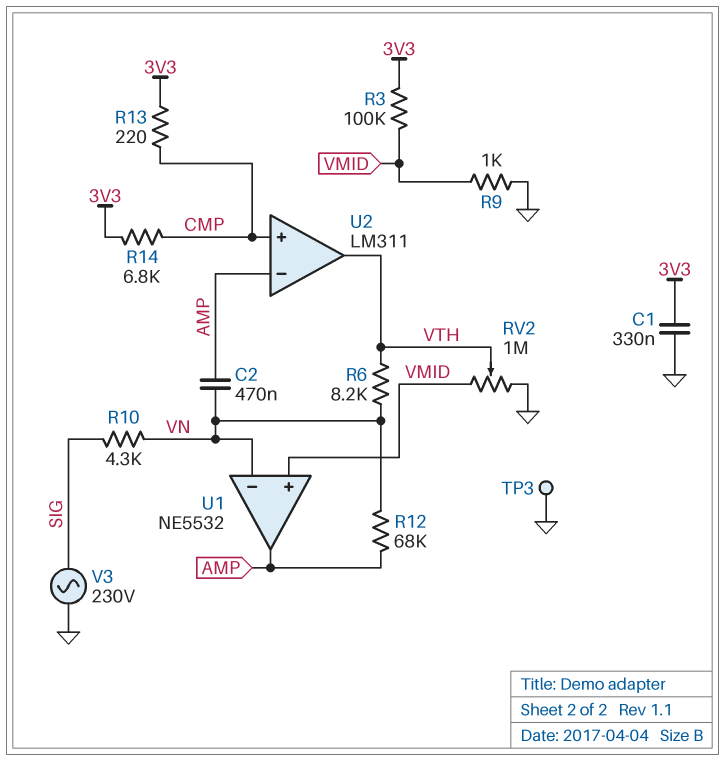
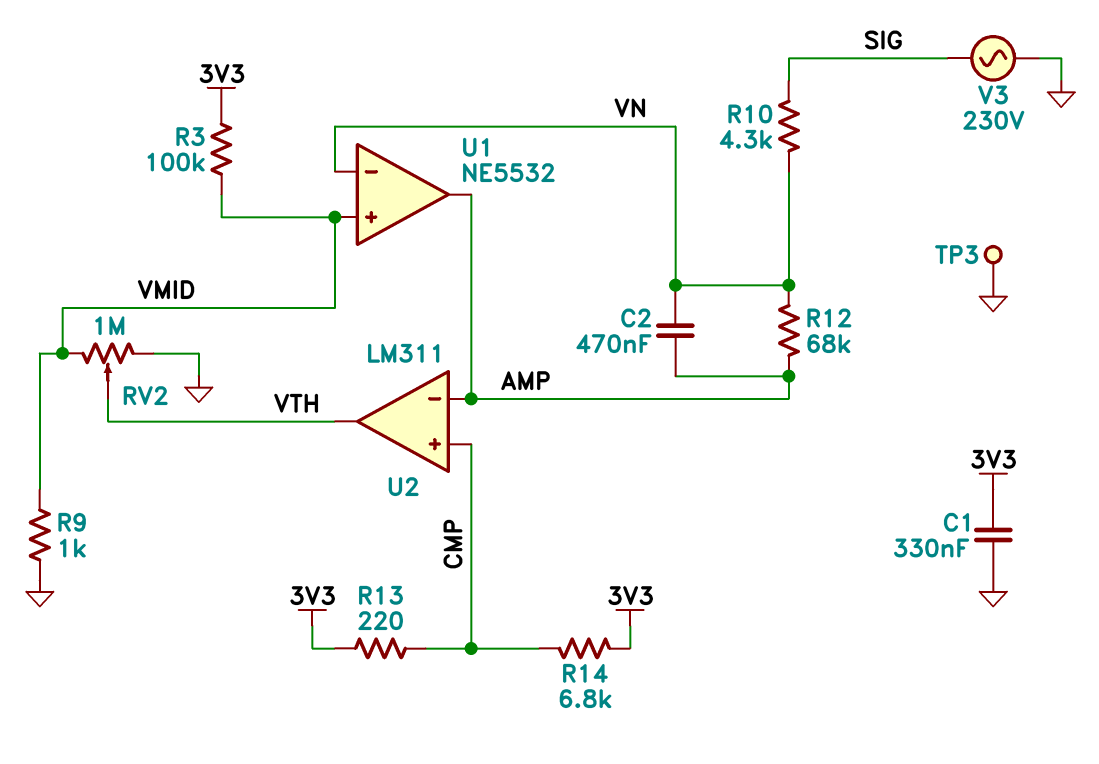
R6: 8.2k (VN, VTH) -> none

